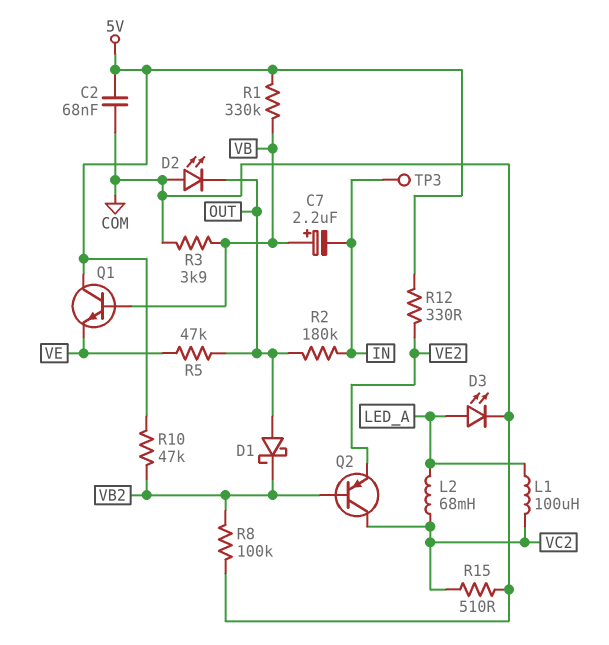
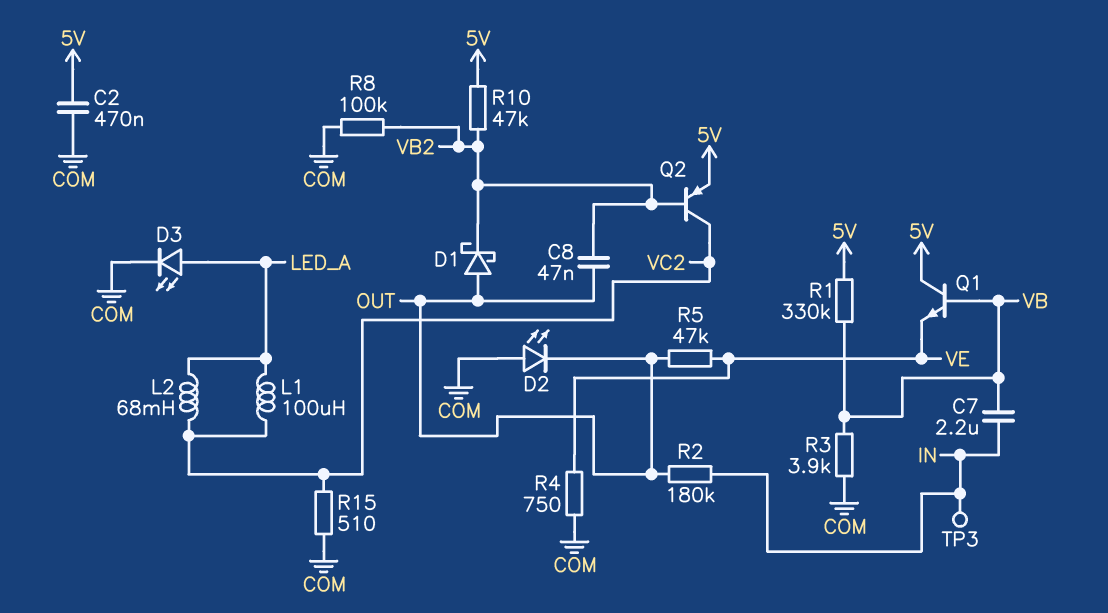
C2: 68nF (5V, COM) -> 470nF (5V, COM)
C7: 2.2uF (plus VB, minus IN) -> 2.2uF (IN, VB)
C8: none -> 47nF (OUT, VB2)
Q2: PNP (B VB2, C VC2, E VE2) -> PNP (B VB2, C VC2, E 5V)
R4: none -> 750 (COM, VE)
R12: 330 (5V, VE2) -> none

